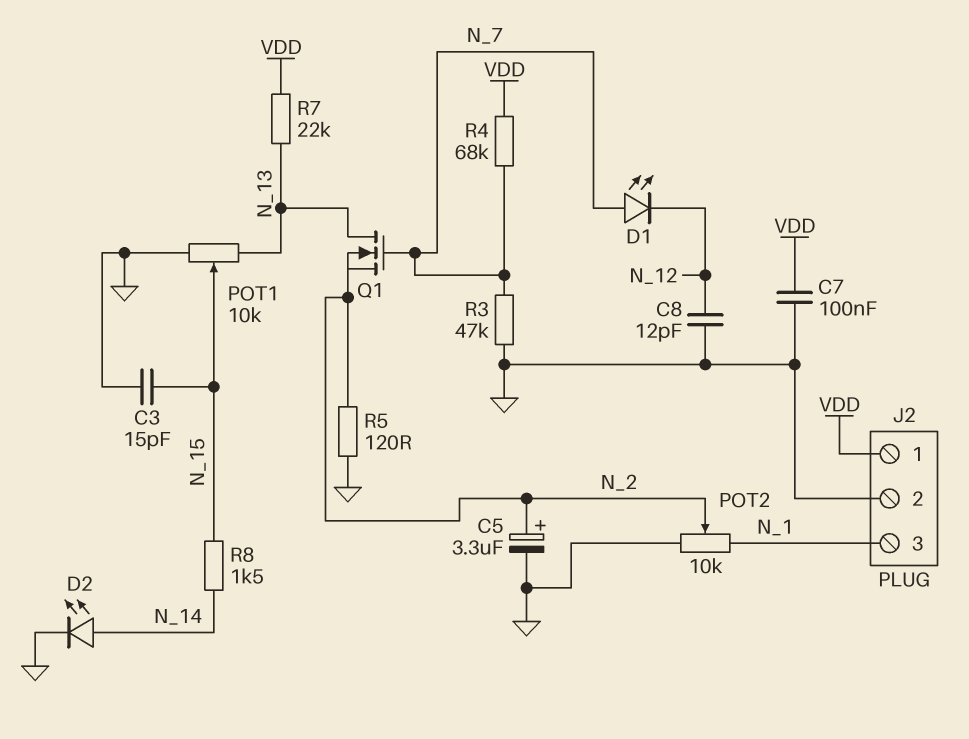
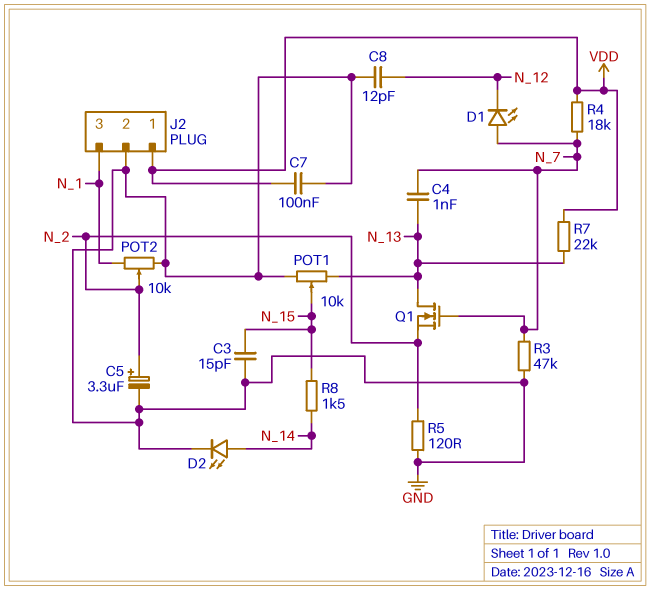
C4: none -> 1nF (N_7, N_13)
R4: 68k (N_7, VDD) -> 18k (N_7, VDD)

